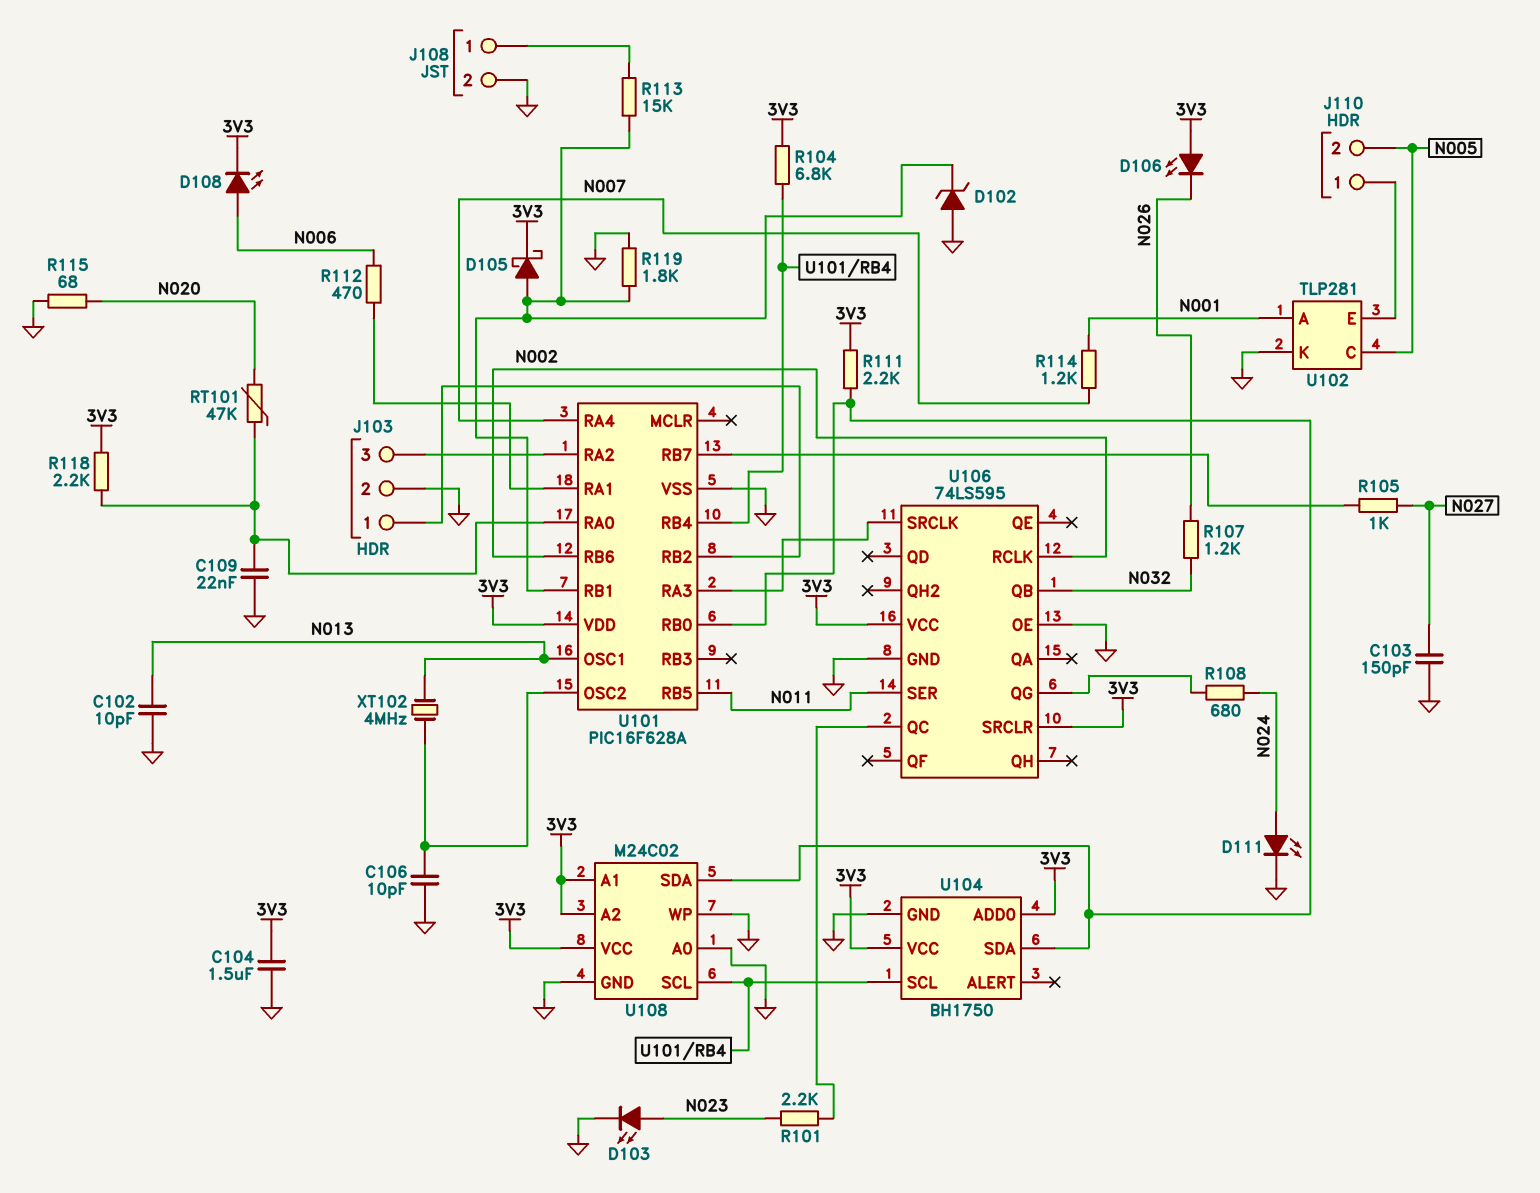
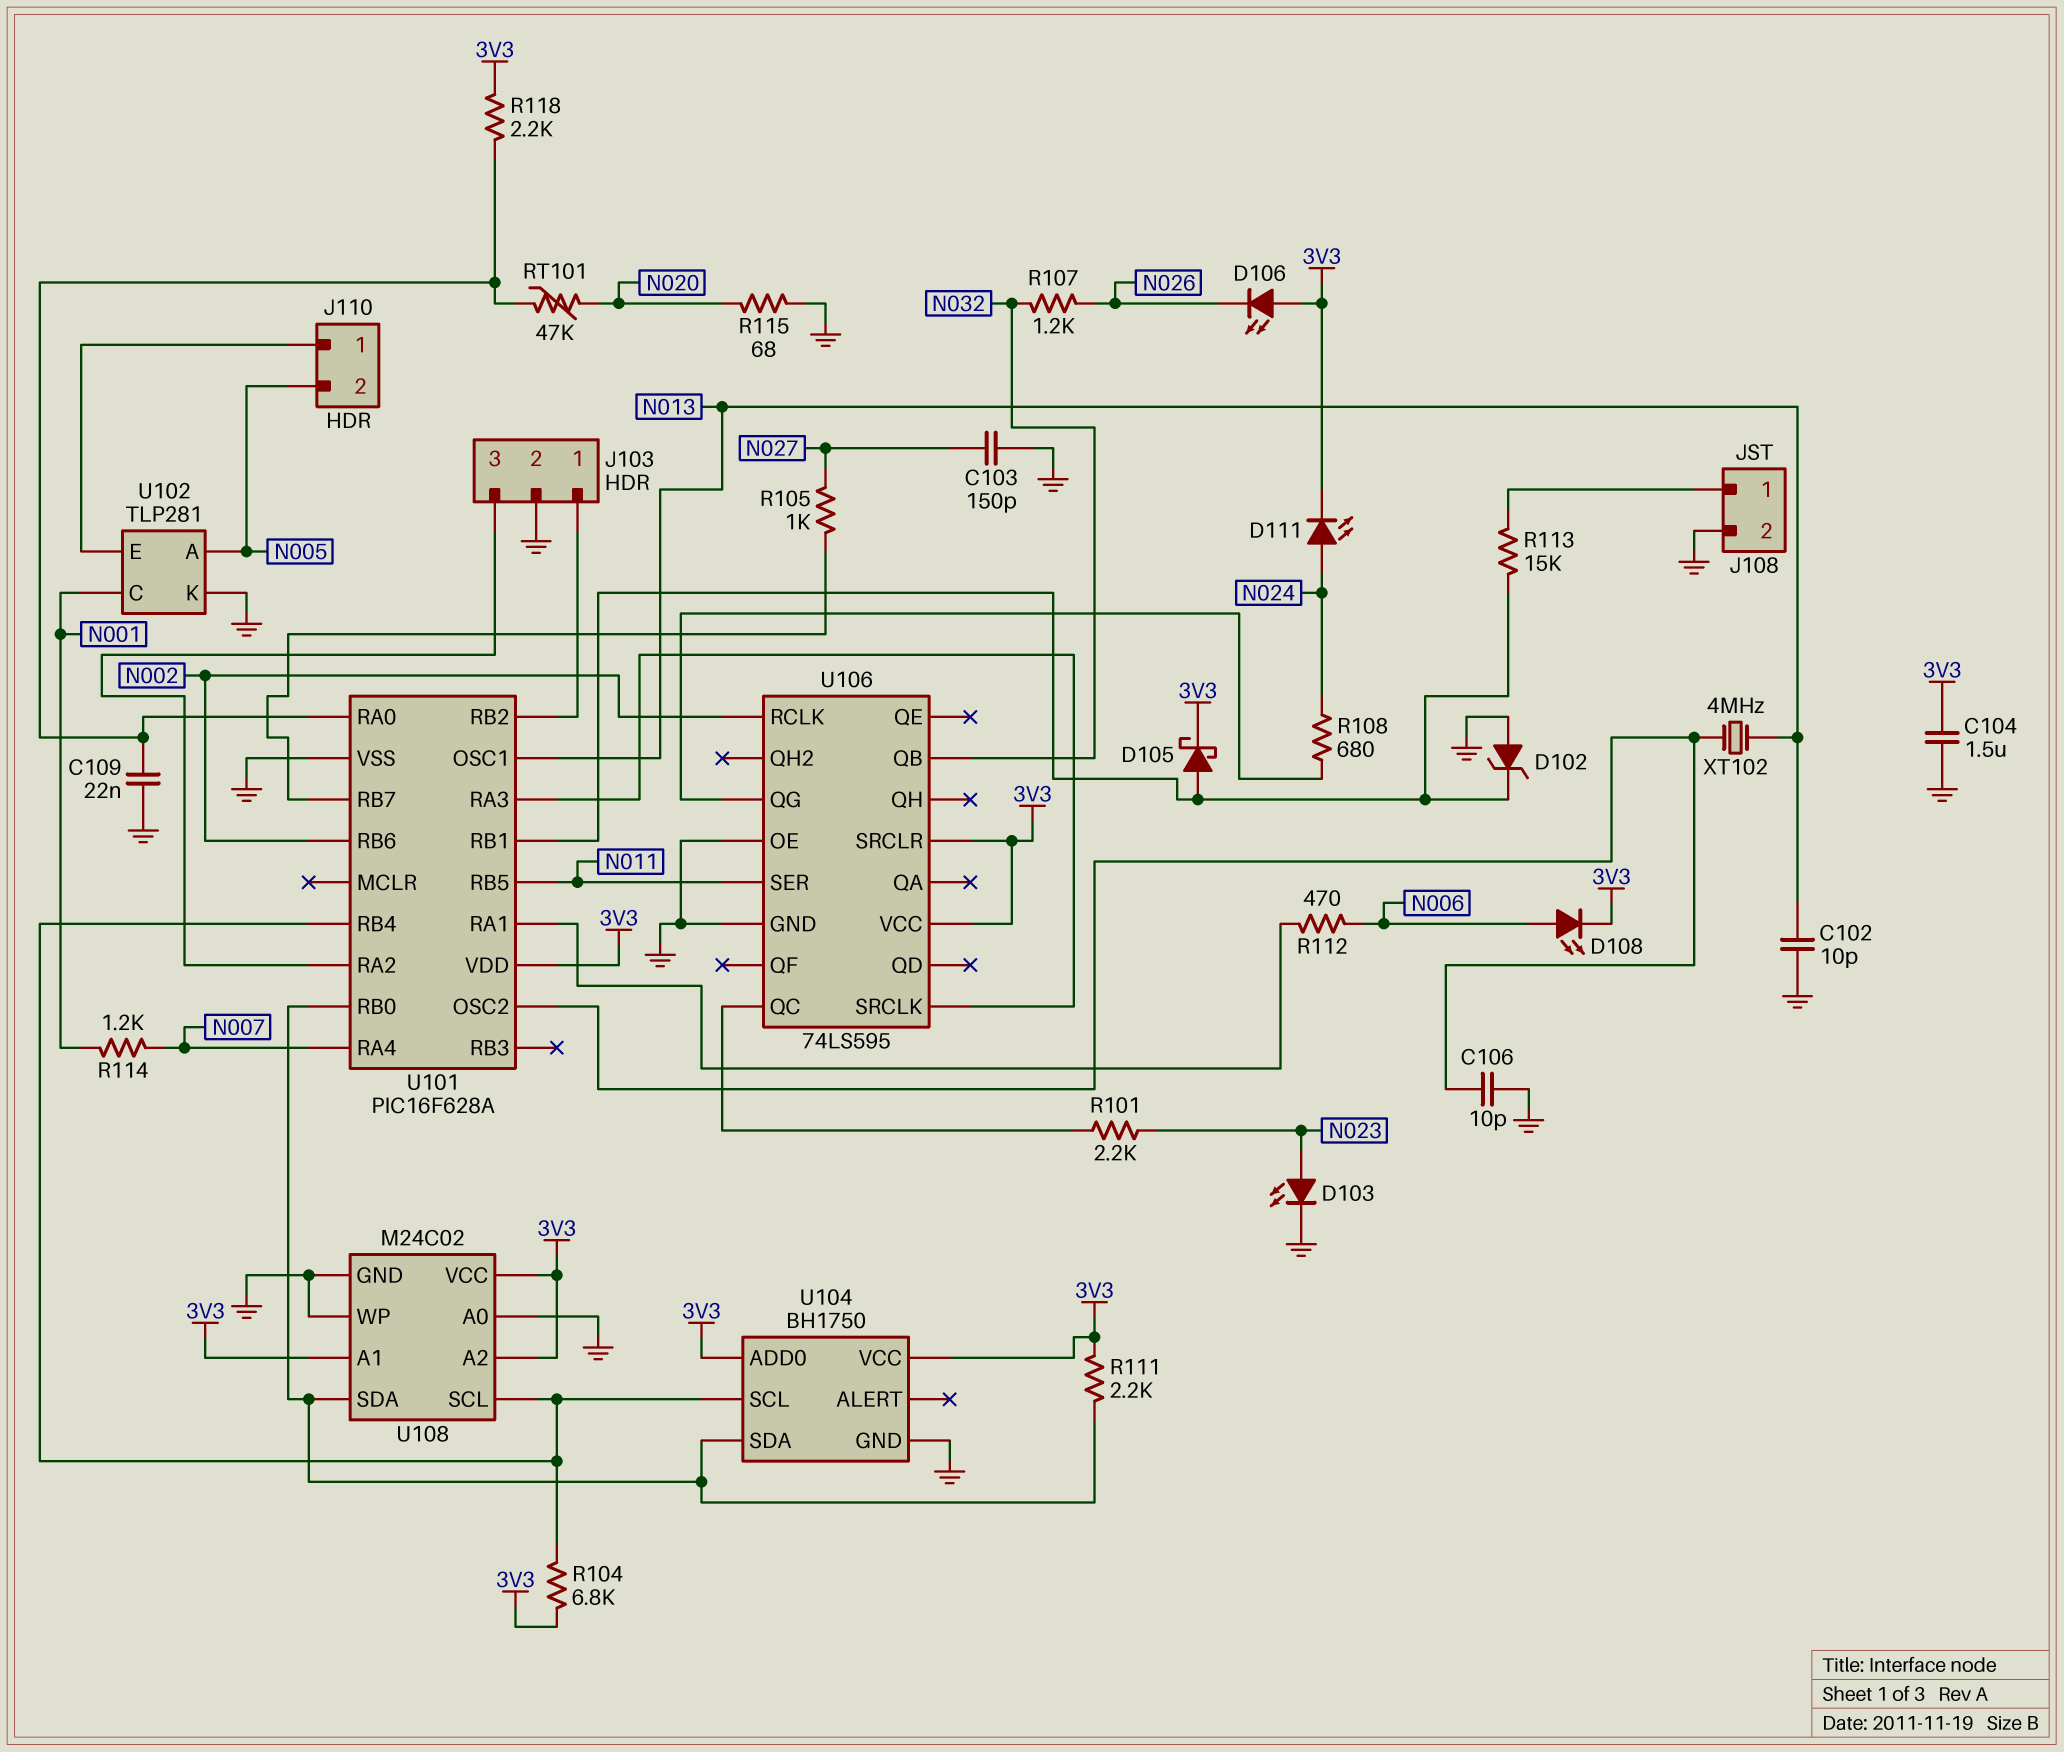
D111: LED (A N024, K GND) -> LED (A N024, K 3V3)
R119: 1.8k (GND, U101/RB1) -> none
U102 pin A: N001 -> N005
U102 pin C: N005 -> N001

